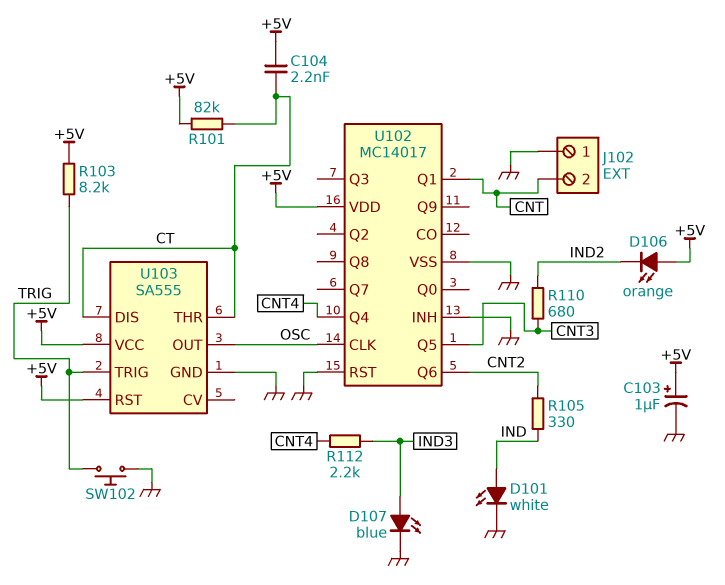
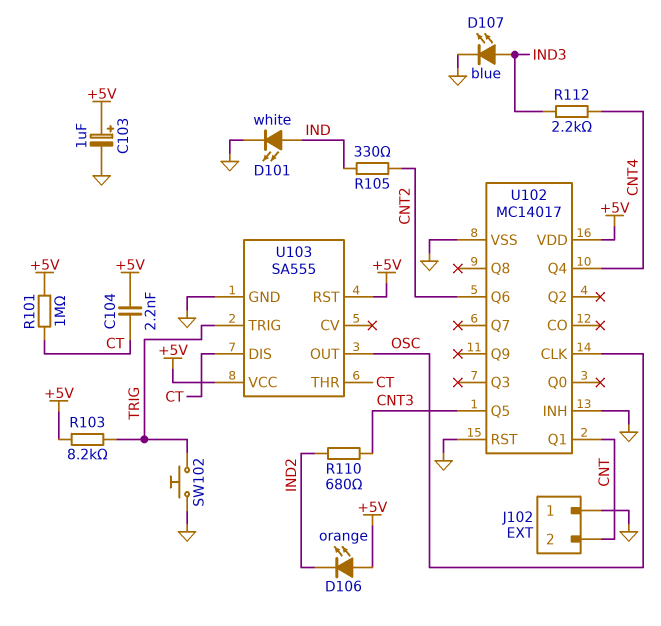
R101: 82k (+5V, CT) -> 1M (+5V, CT)

